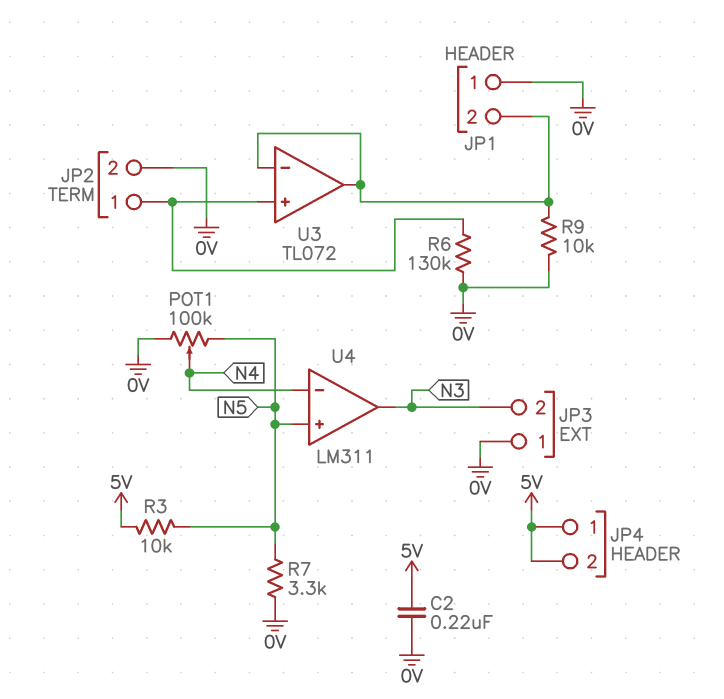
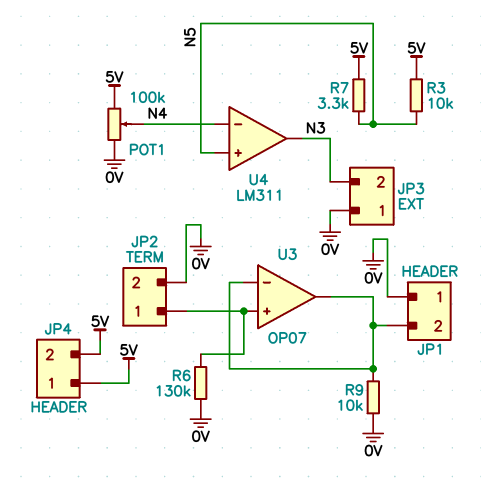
C2: 220nF (0V, 5V) -> none
POT1: 100k (0V, N5, wiper N4) -> 100k (0V, 5V, wiper N4)
R7: 3.3k (0V, N5) -> 3.3k (5V, N5)
U3: TL072 -> OP07

